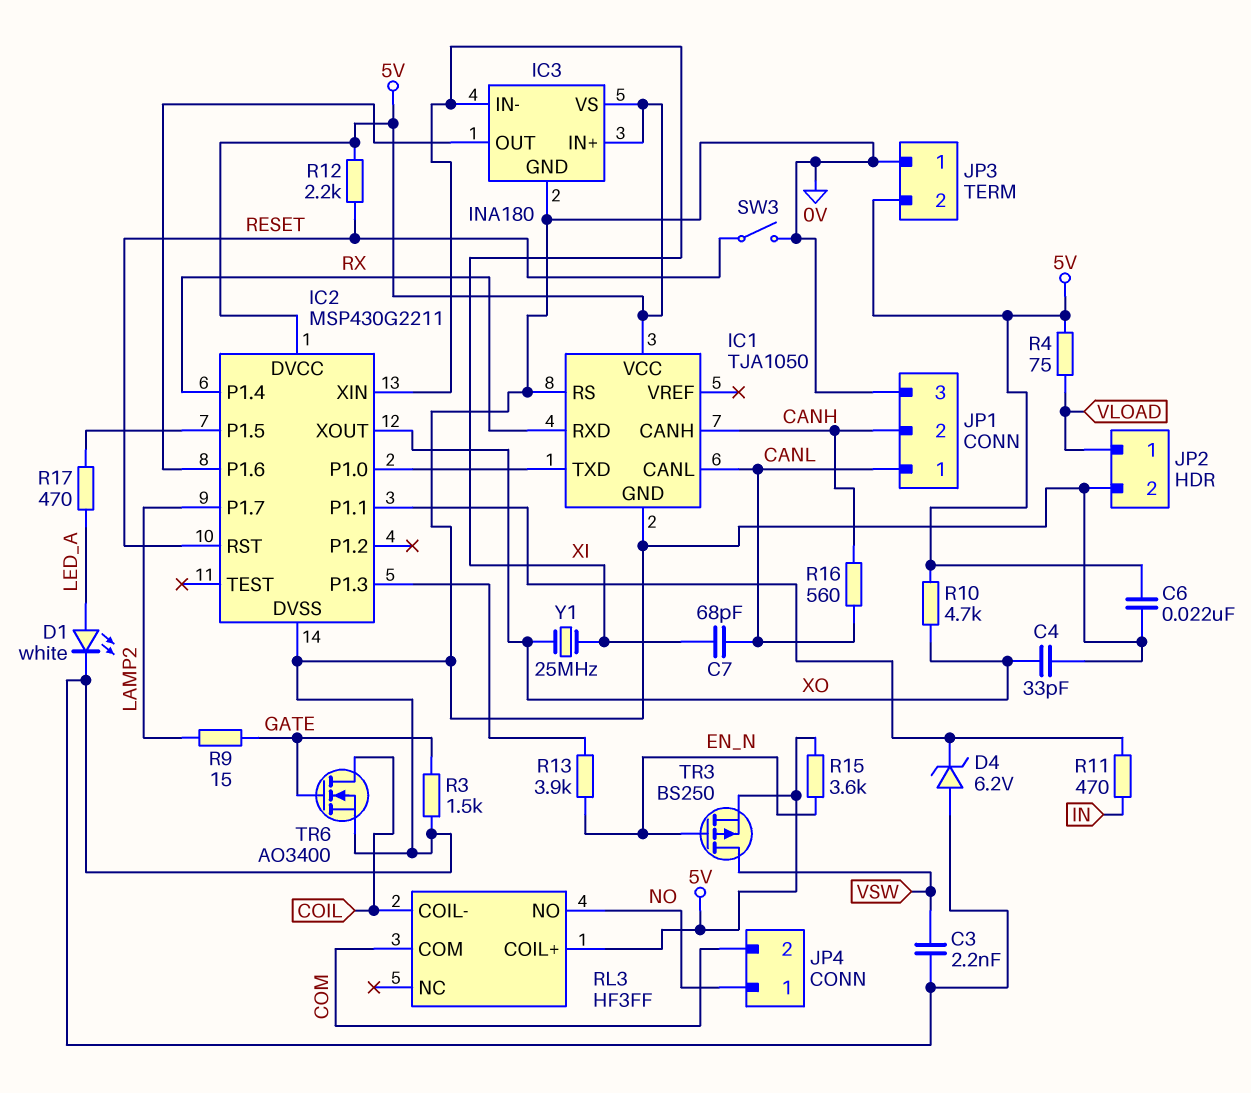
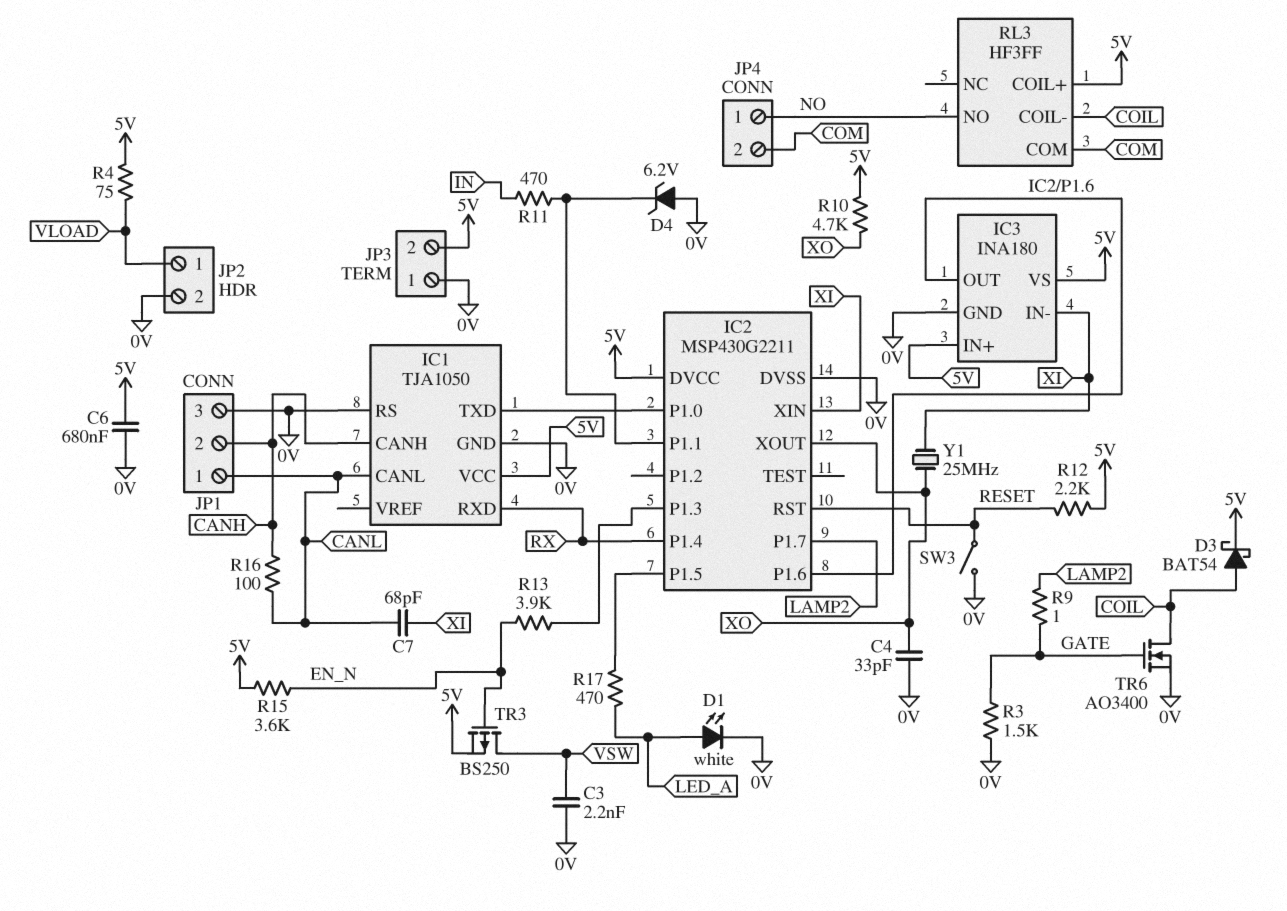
C6: 22nF (0V, 5V) -> 680nF (0V, 5V)
D3: none -> schottky BAT54 (A COIL, K 5V)
R9: 15 (GATE, LAMP2) -> 1 (GATE, LAMP2)
R16: 560 (CANH, CANL) -> 100 (CANH, CANL)

